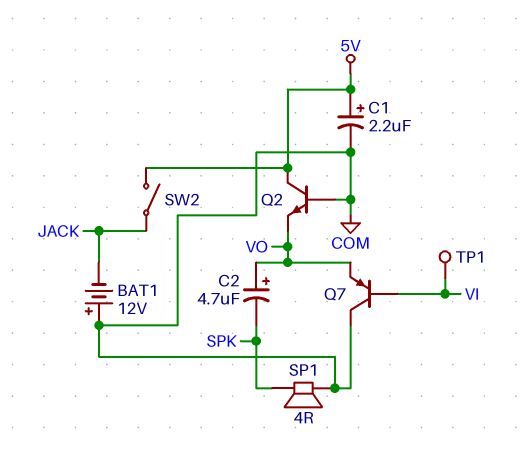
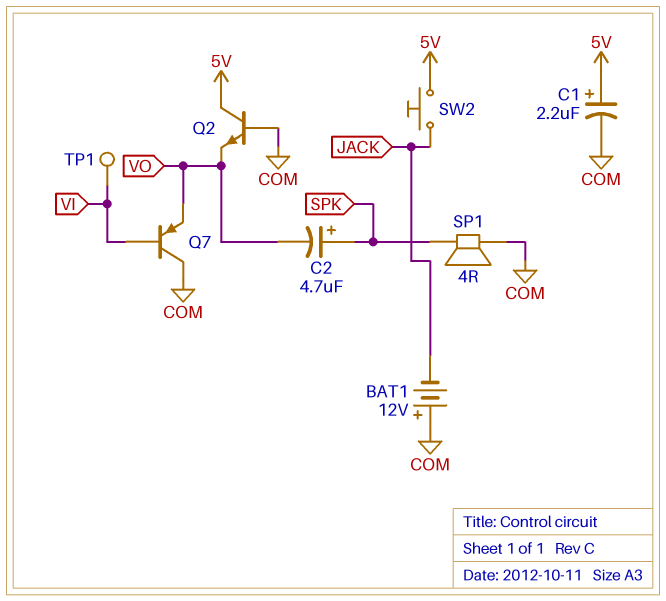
C2: 4.7uF (plus VO, minus SPK) -> 4.7uF (plus SPK, minus VO)
SW2: switch (5V, JACK) -> button (5V, JACK)

